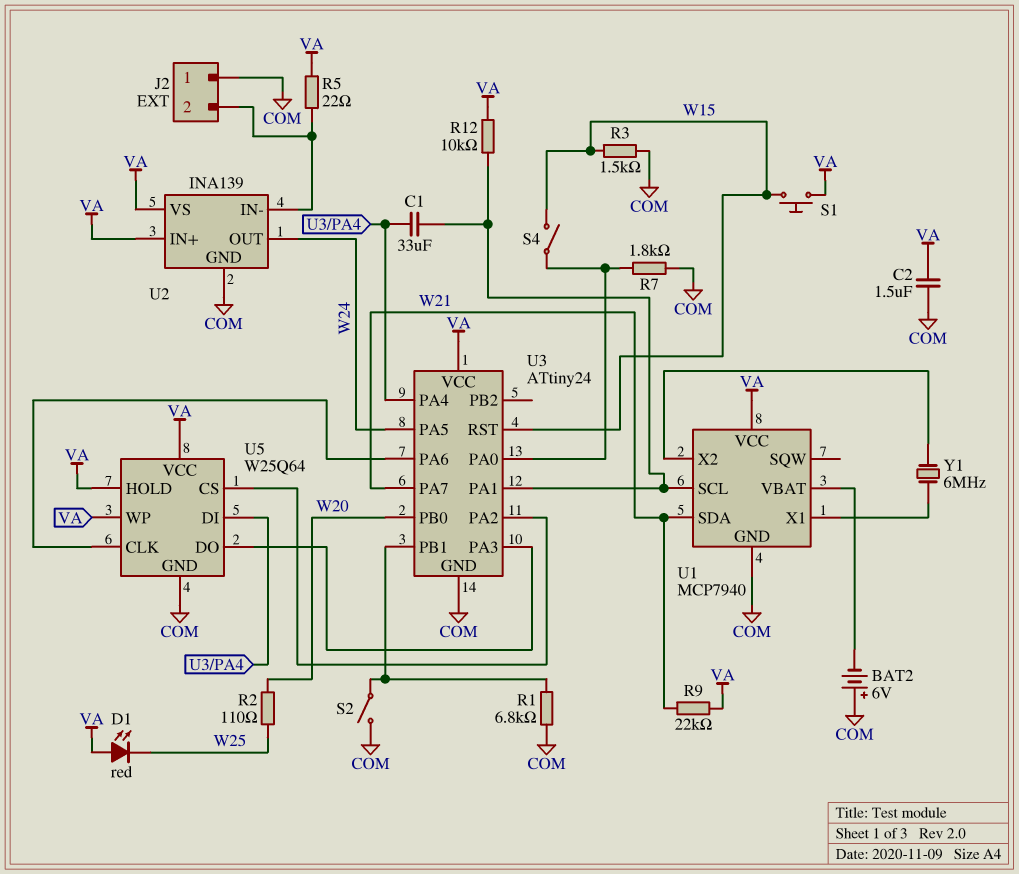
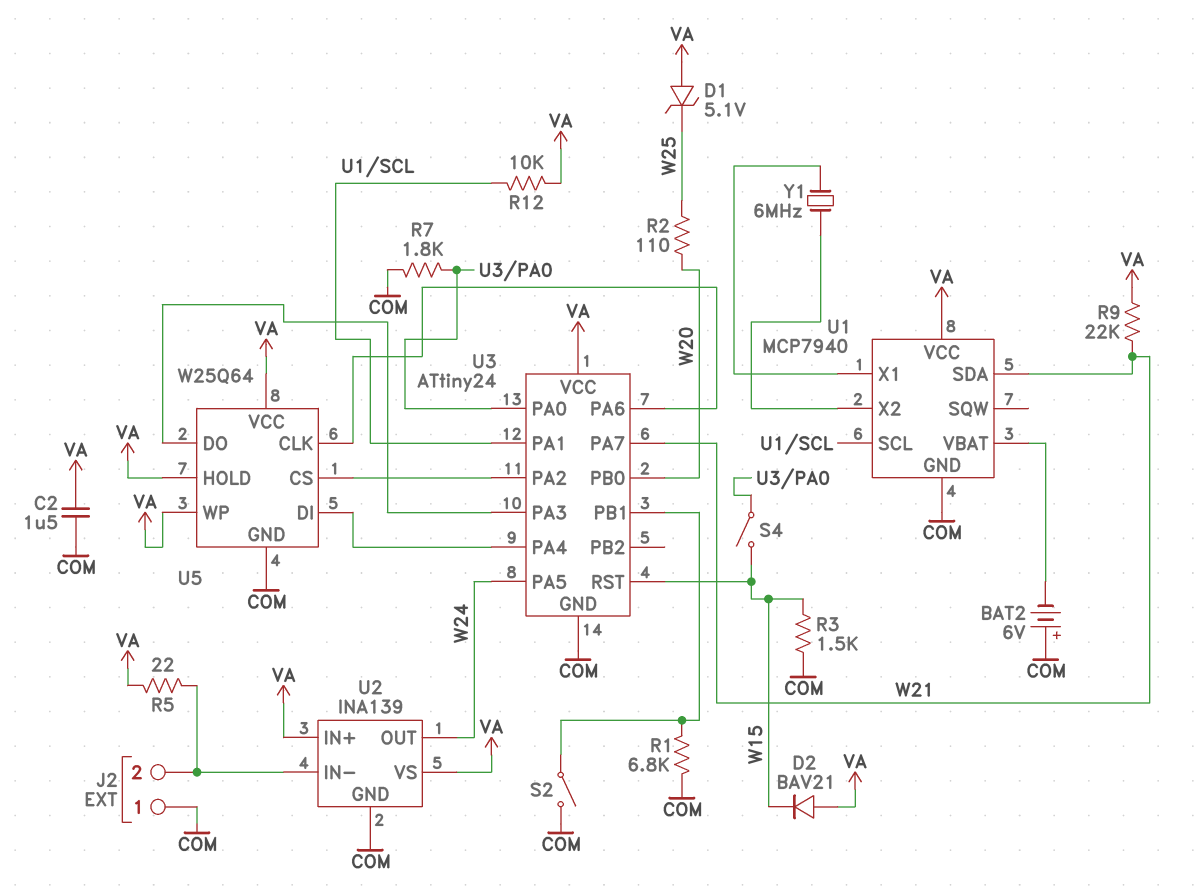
C1: 33uF (U1/SCL, U3/PA4) -> none
D1: LED red (A VA, K W25) -> zener 5.1V (A VA, K W25)
D2: none -> diode BAV21 (A VA, K W15)
S1: button (VA, W15) -> none

